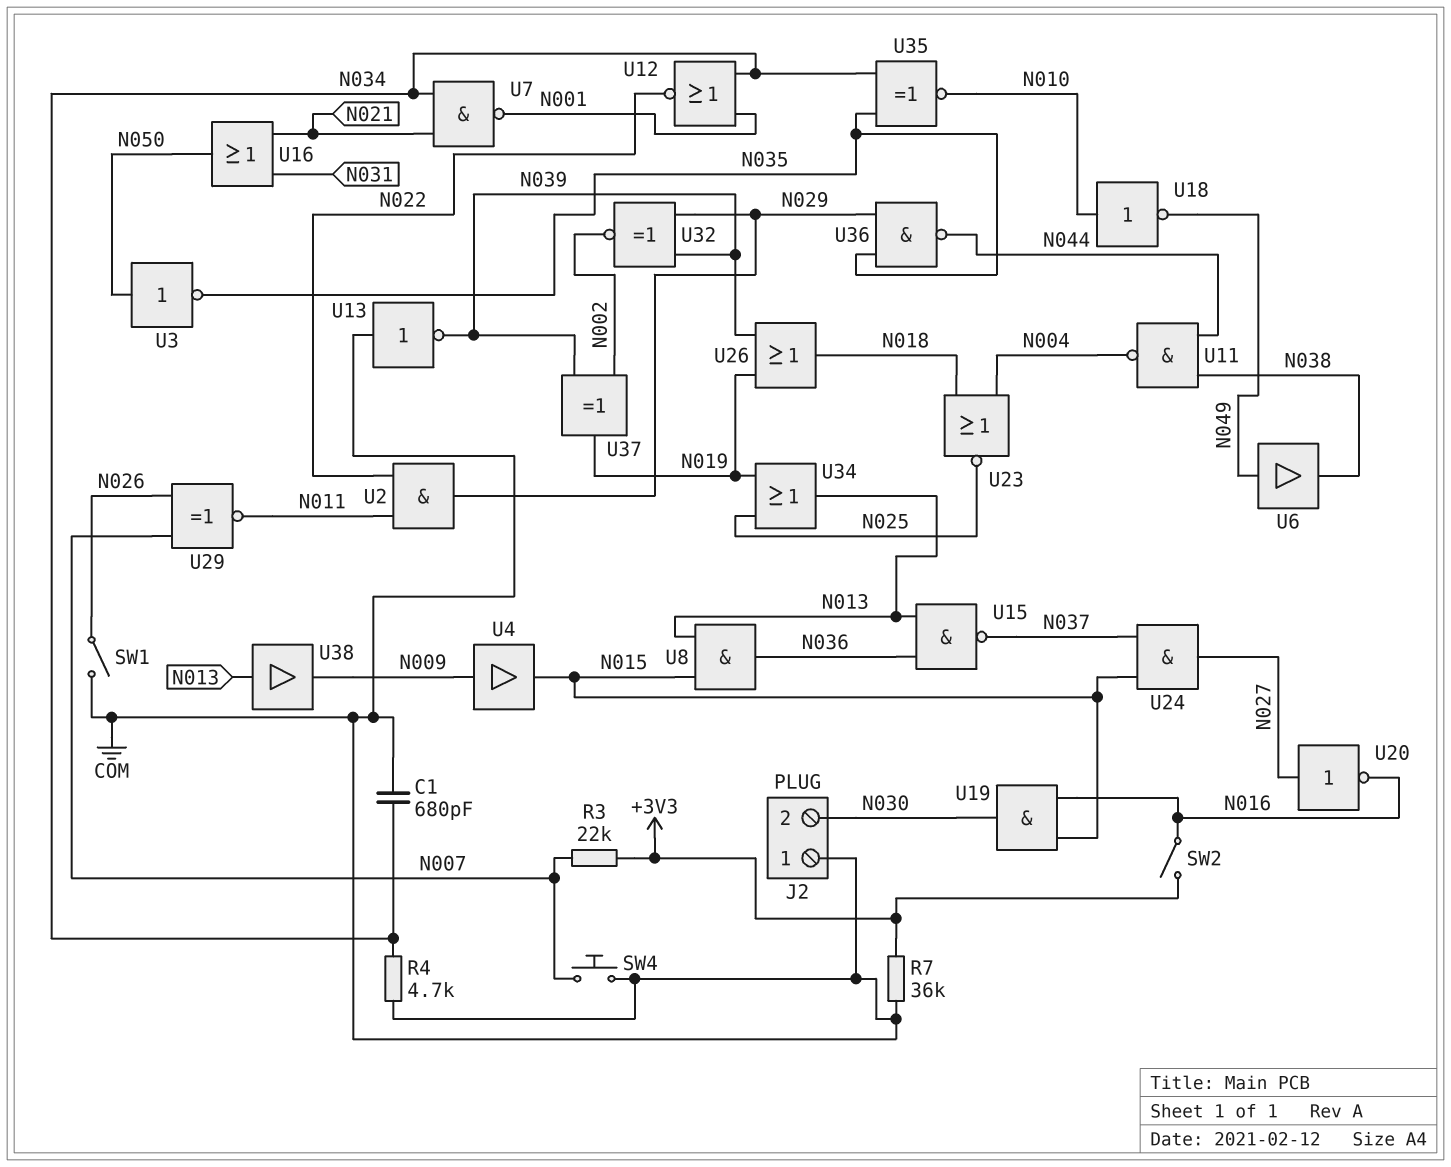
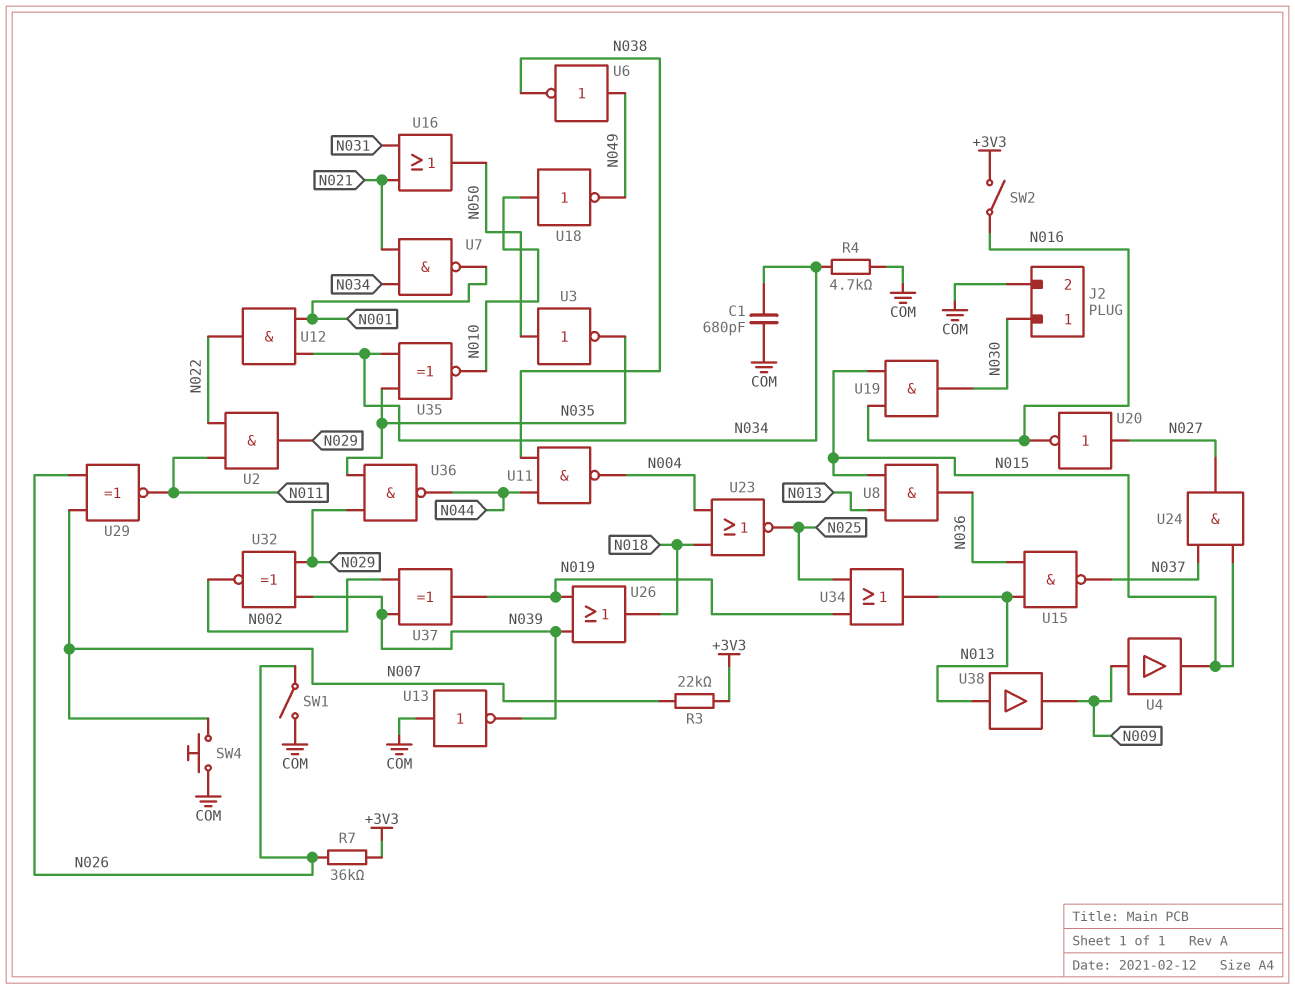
J2 pin 1: COM -> N030
J2 pin 2: N030 -> COM
R7: 36k (+3V3, COM) -> 36k (+3V3, N026)
U6: buffer (in N049, out N038) -> NOT (in N049, out N038)
U12: NOR (in N001, in N034, out N022) -> AND (in N001, in N034, out N022)

